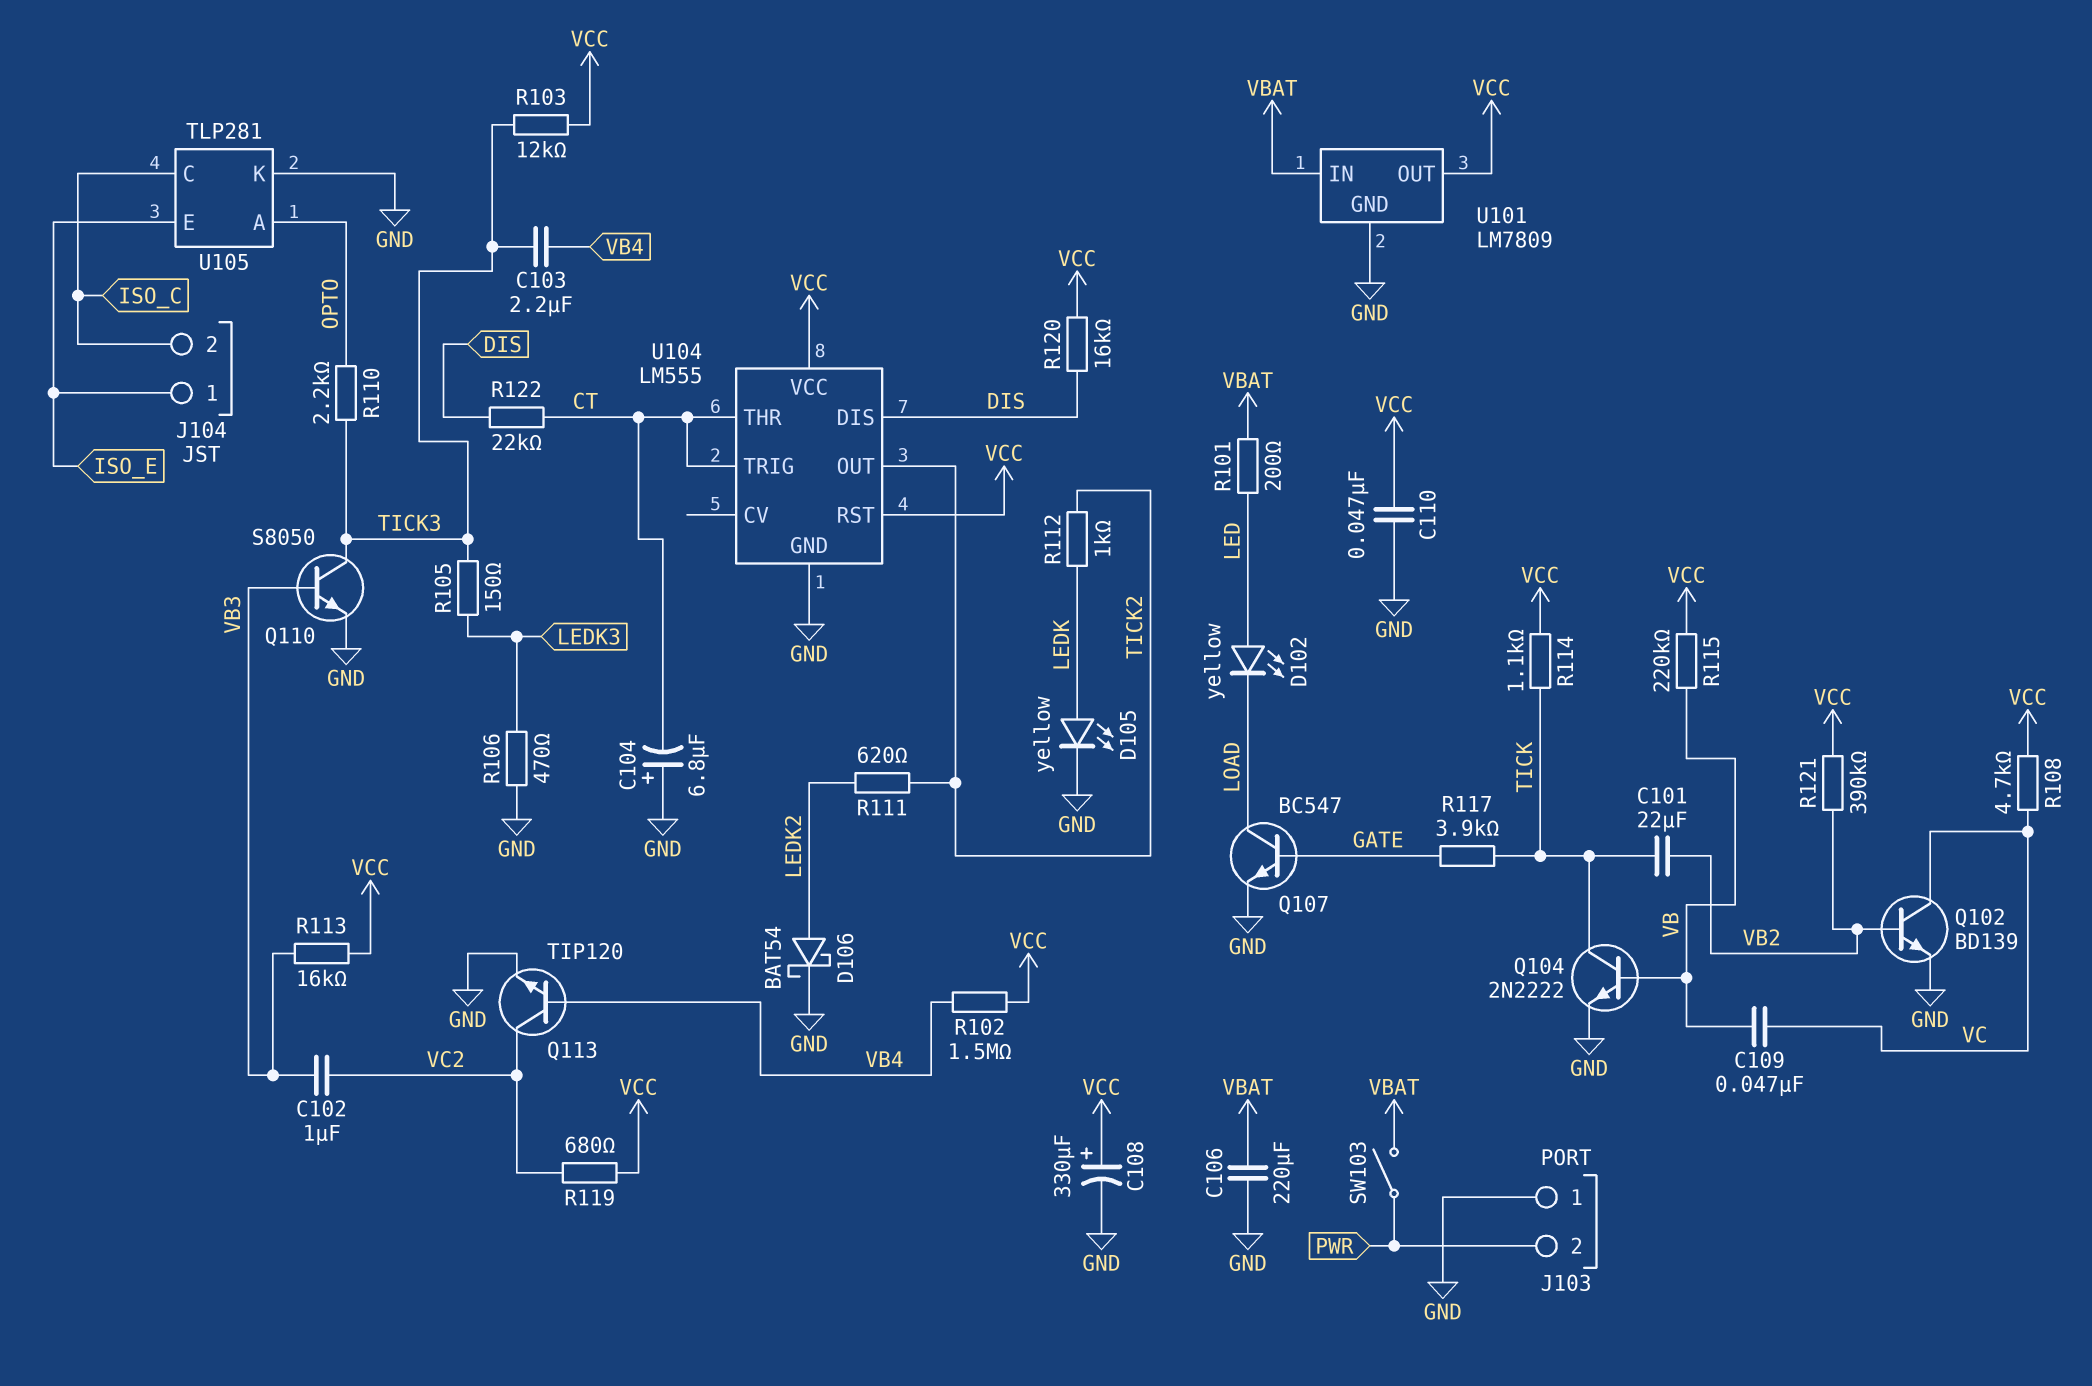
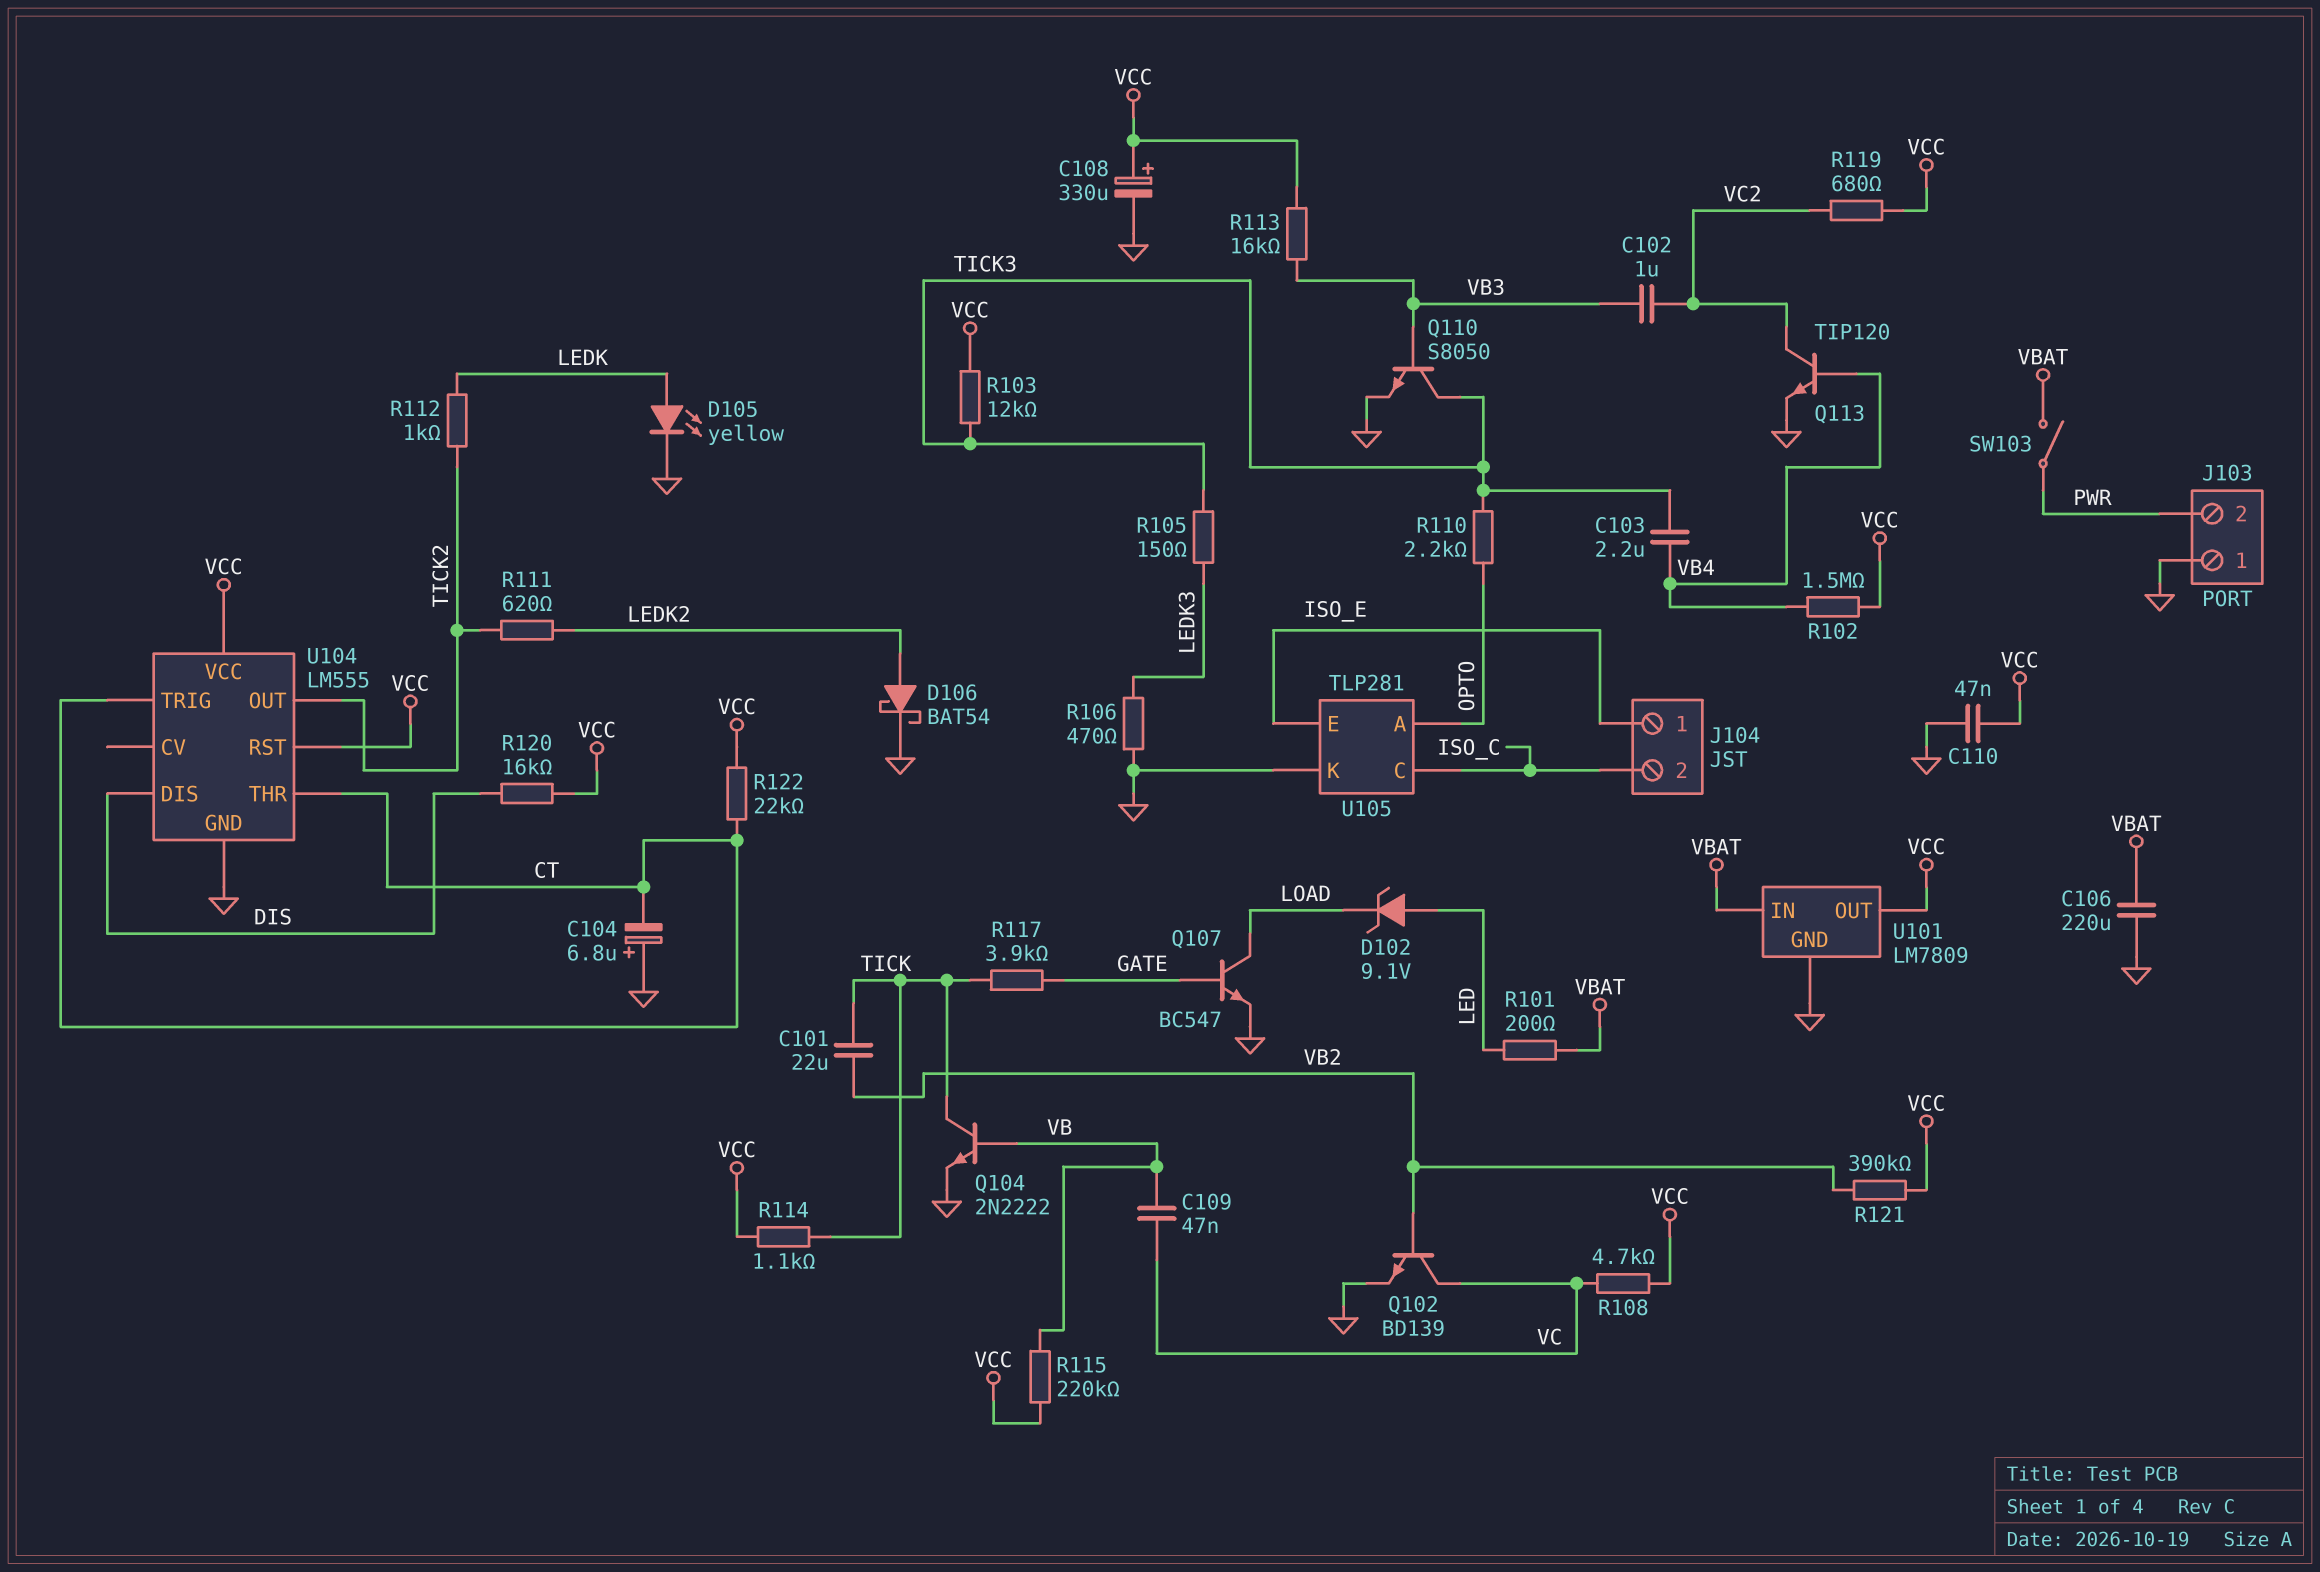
D102: LED yellow (A LED, K LOAD) -> zener 9.1V (A LED, K LOAD)
R122: 22k (CT, DIS) -> 22k (CT, VCC)

